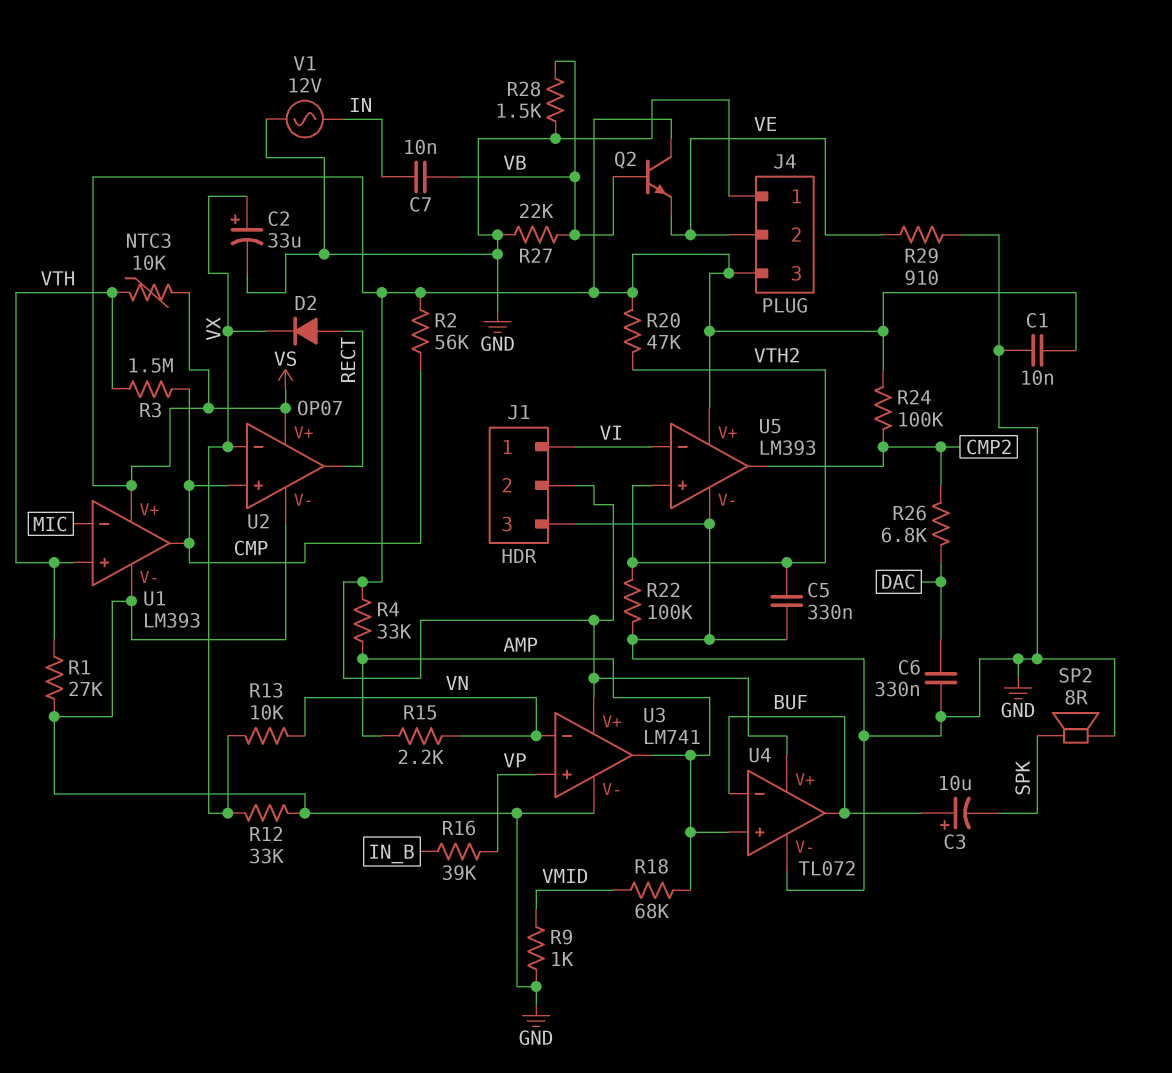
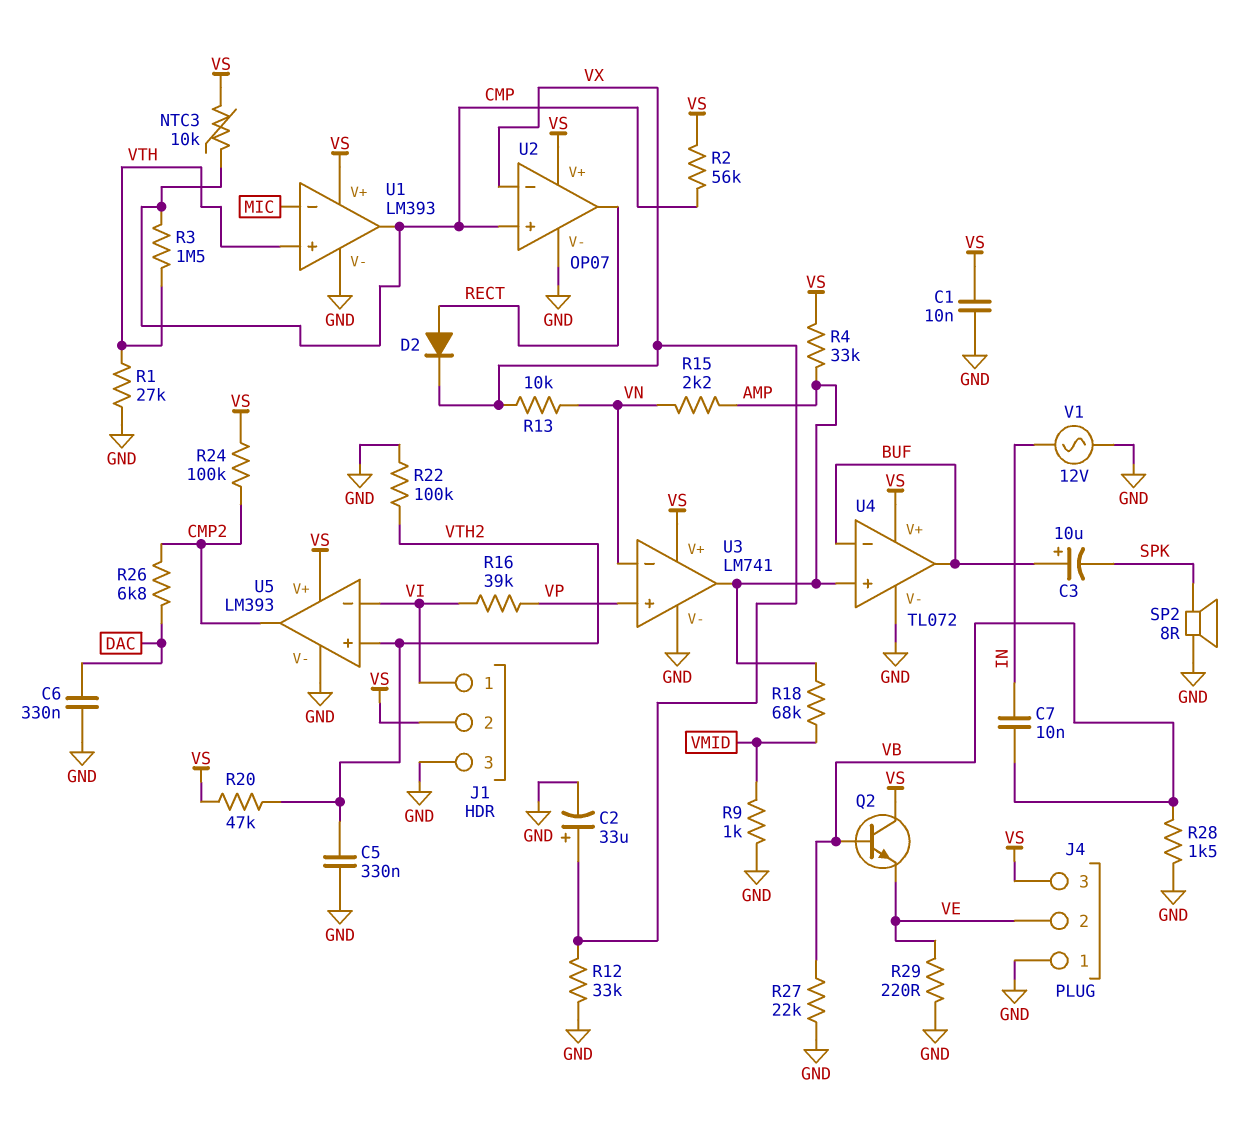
NTC3: 10k (VS, VTH) -> 10k (CMP, VS)
R16: 39k (IN_B, VP) -> 39k (VI, VP)
R29: 910 (GND, VE) -> 220 (GND, VE)

